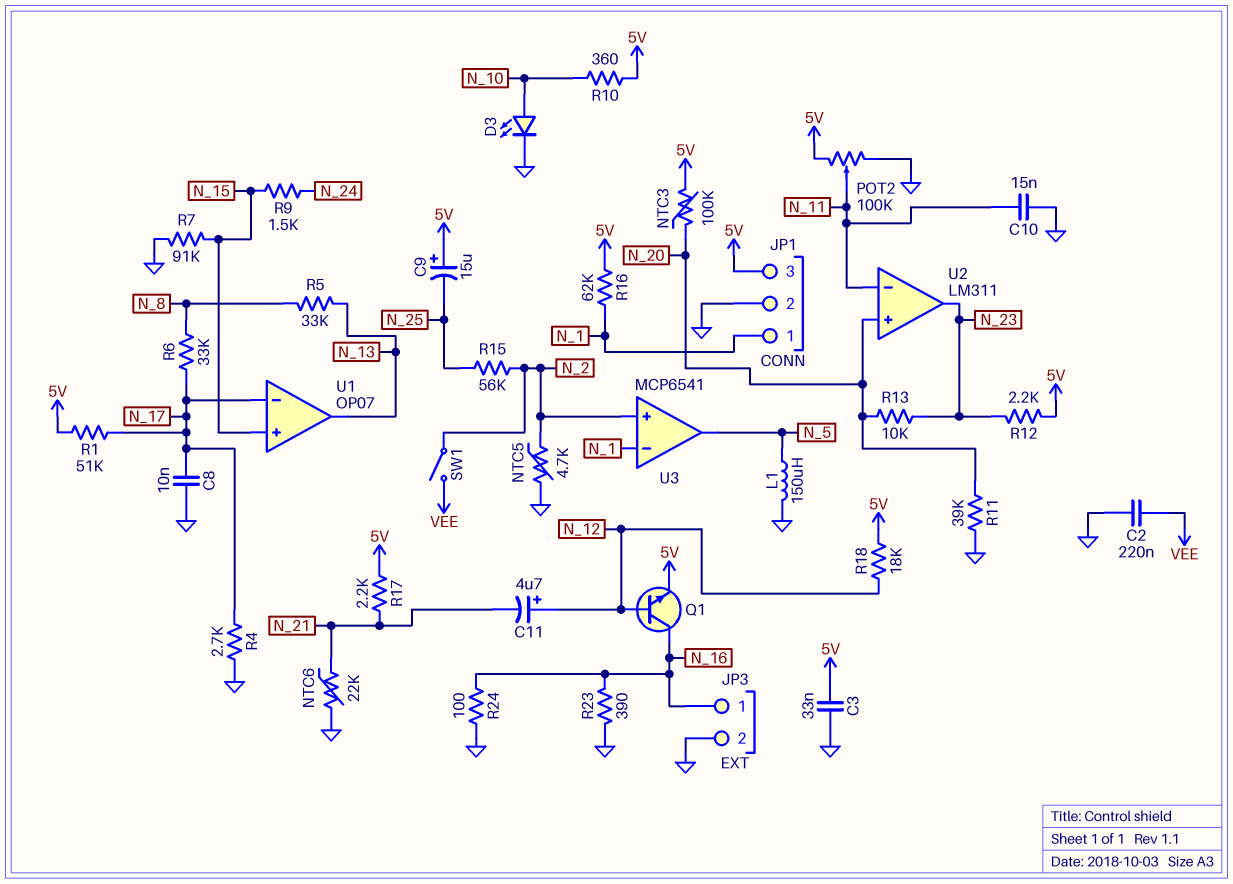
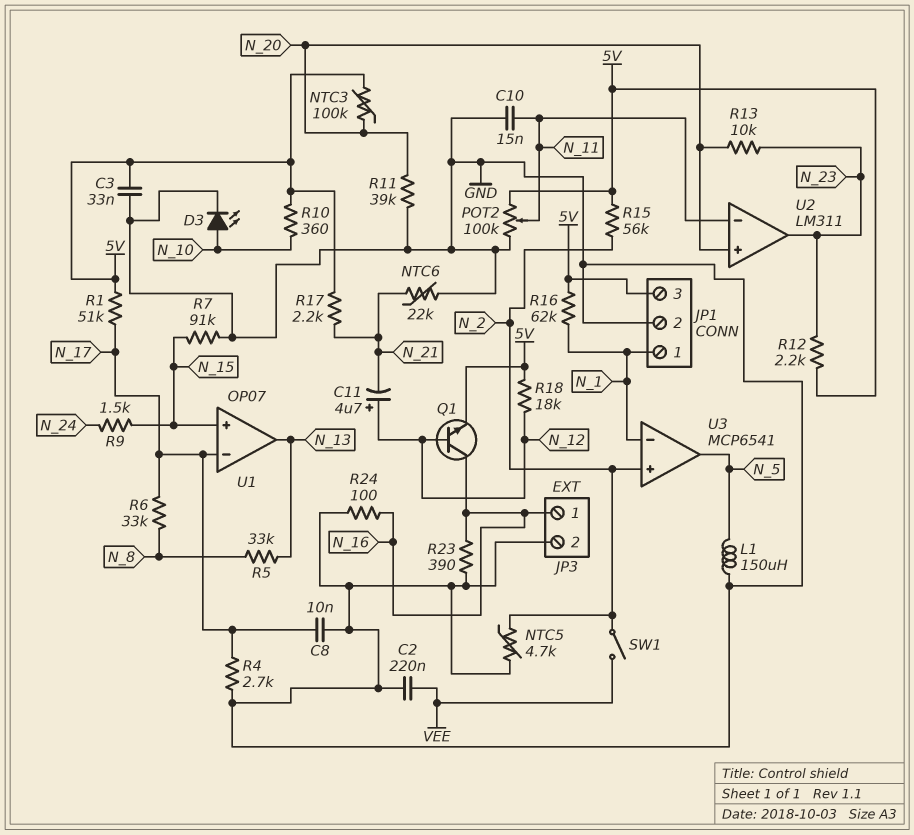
C9: 15uF (plus 5V, minus N_25) -> none
R15: 56k (N_2, N_25) -> 56k (5V, N_2)

